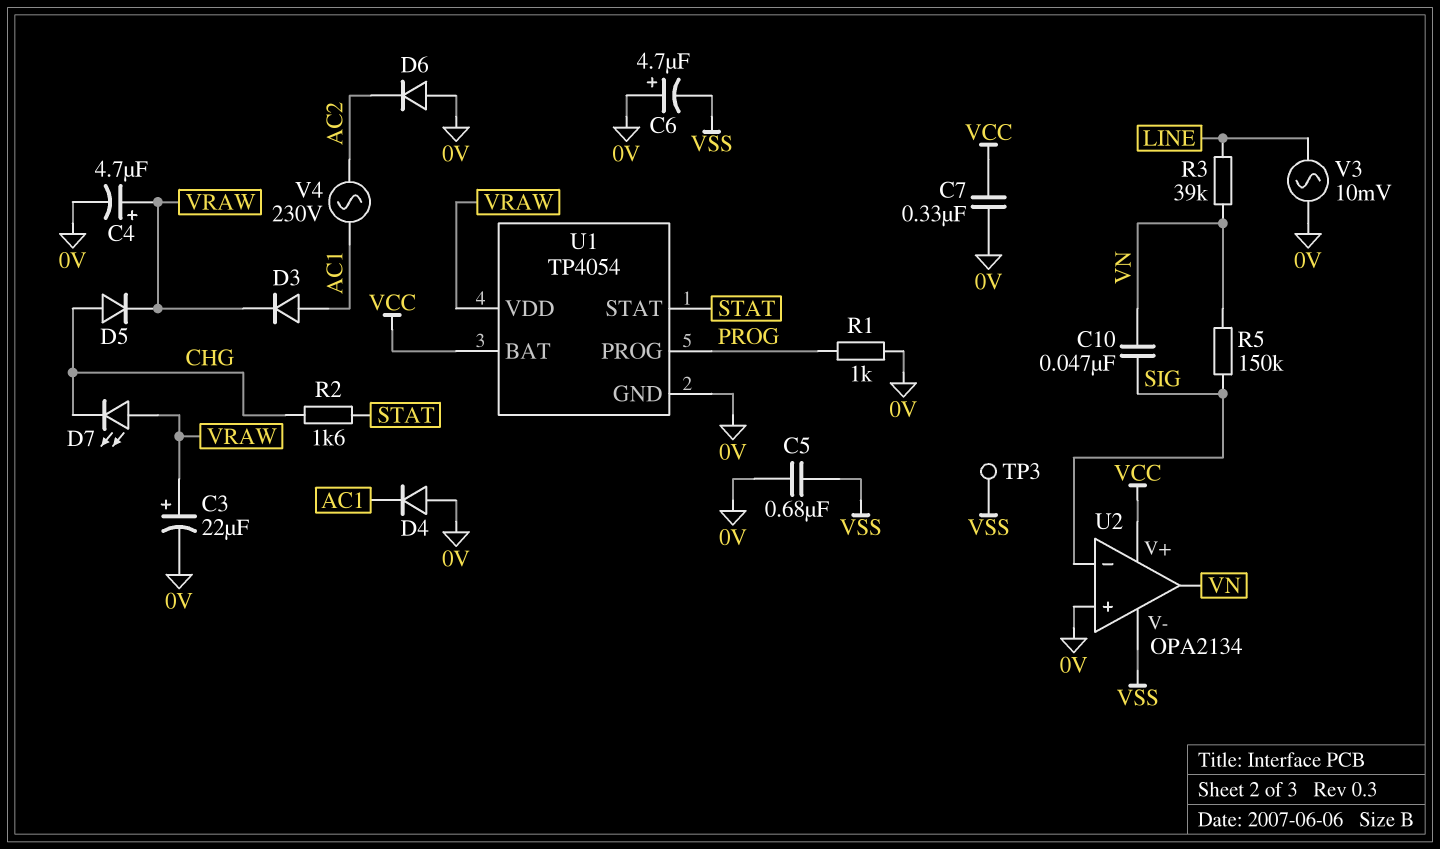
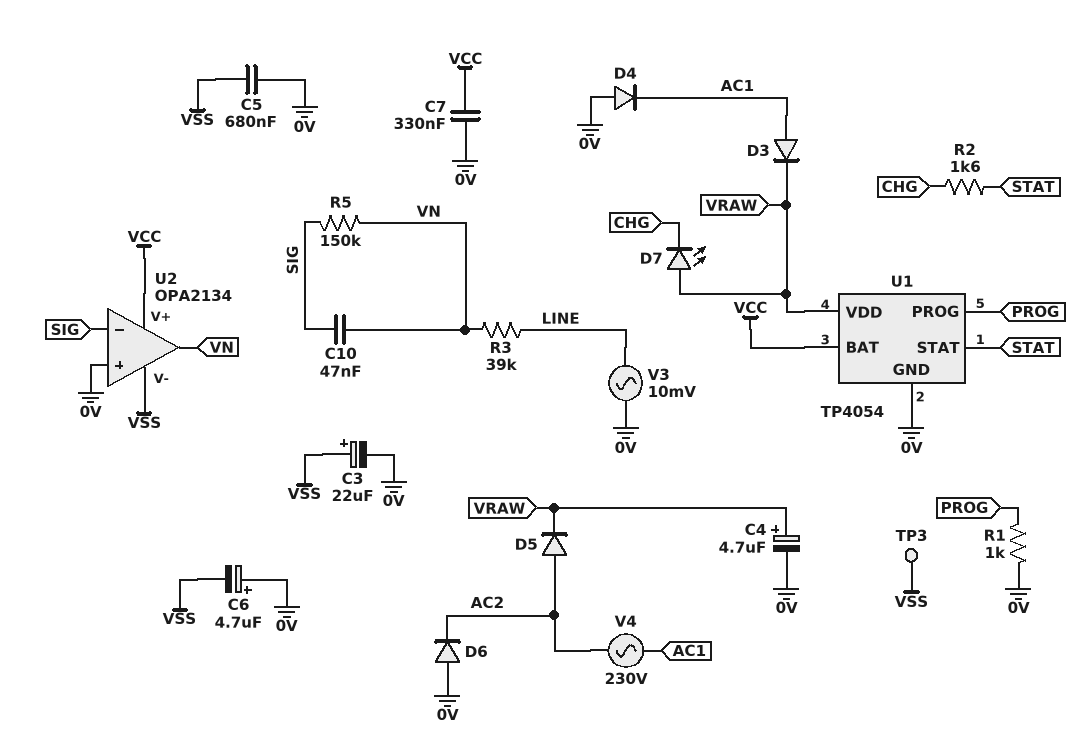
C3: 22uF (plus VRAW, minus 0V) -> 22uF (plus VSS, minus 0V)
D5: diode (A CHG, K VRAW) -> diode (A AC2, K VRAW)

